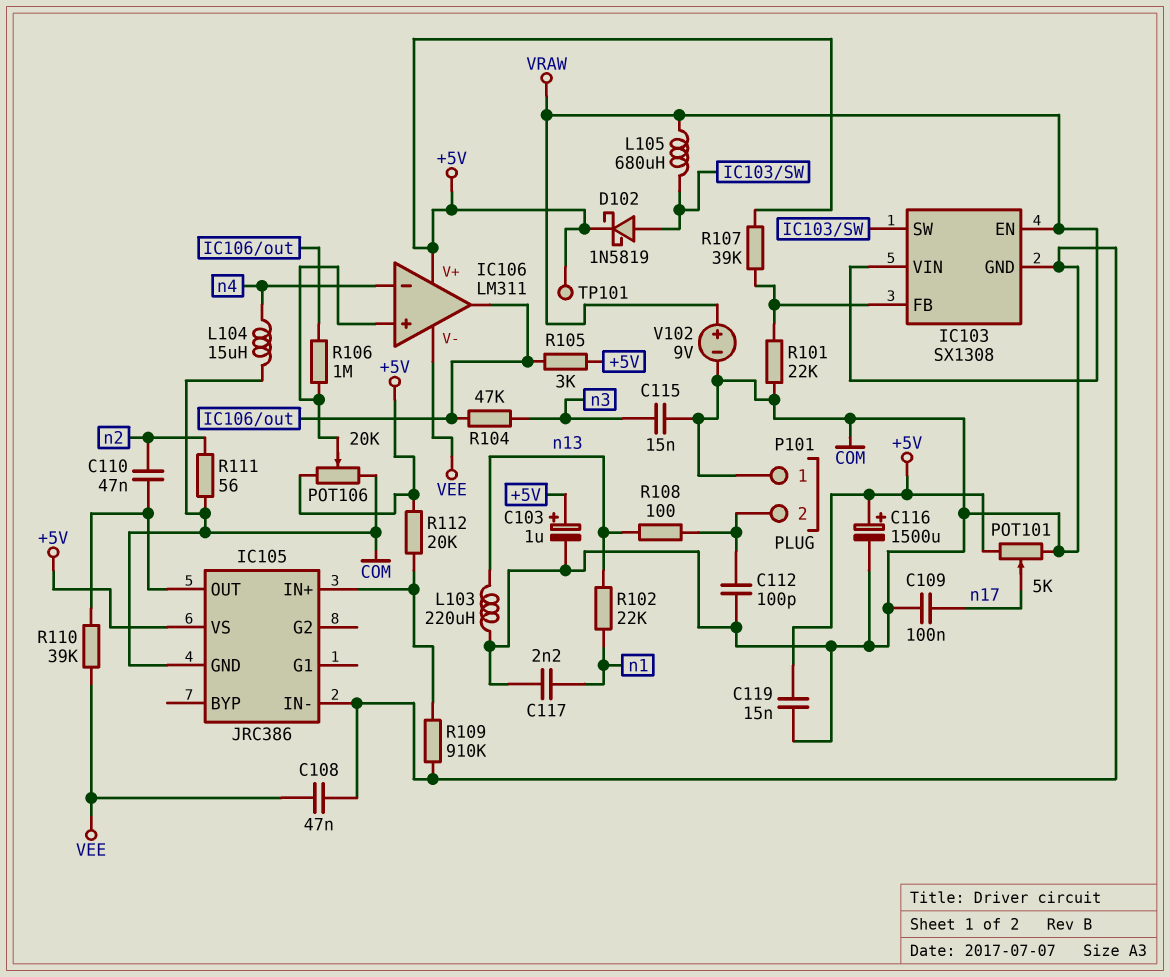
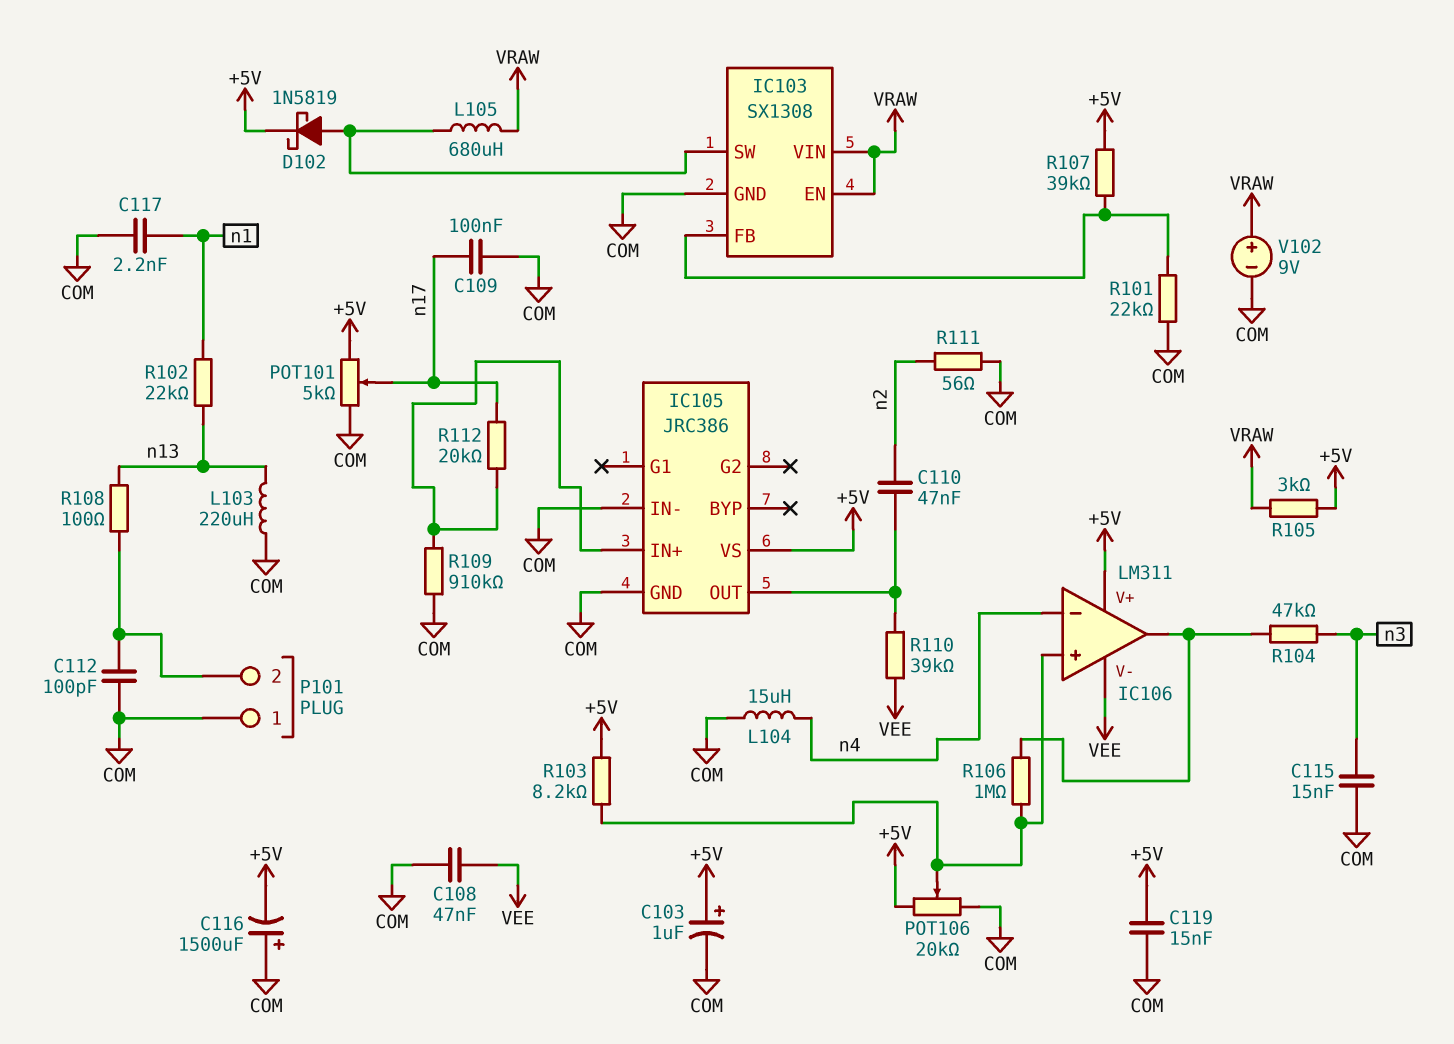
C116: 1500uF (plus +5V, minus COM) -> 1500uF (plus COM, minus +5V)
R103: none -> 8.2k (+5V, IC106/in+)
R105: 3k (+5V, IC106/out) -> 3k (+5V, VRAW)
R112: 20k (+5V, IC105/IN+) -> 20k (IC105/IN+, n17)
TP101: test point (+5V) -> none

